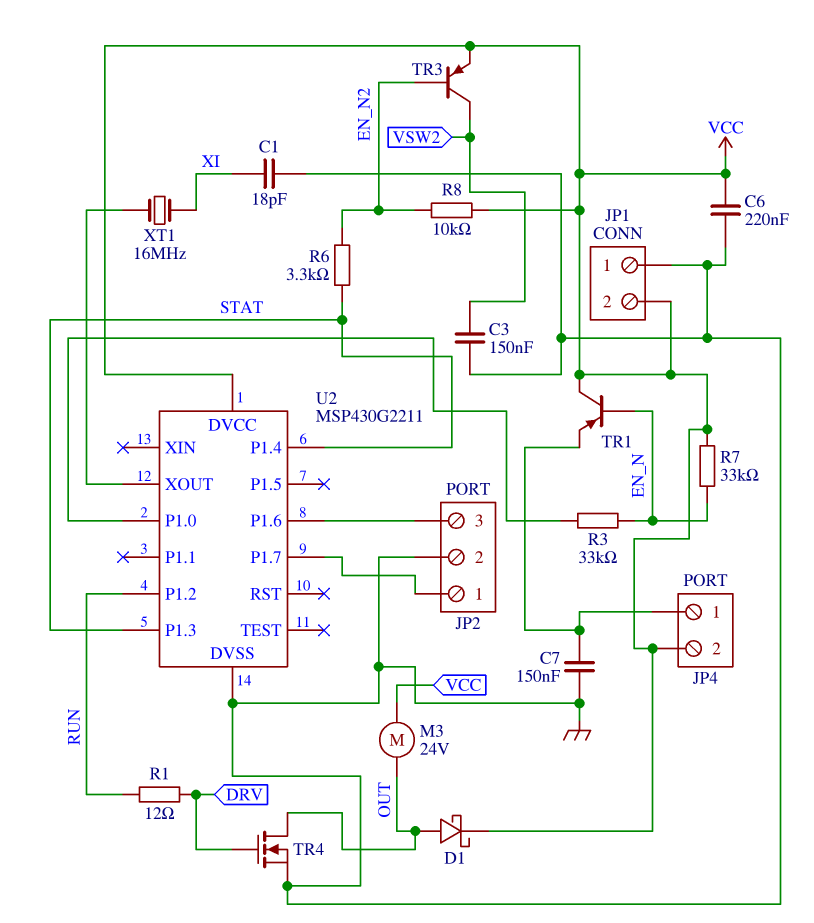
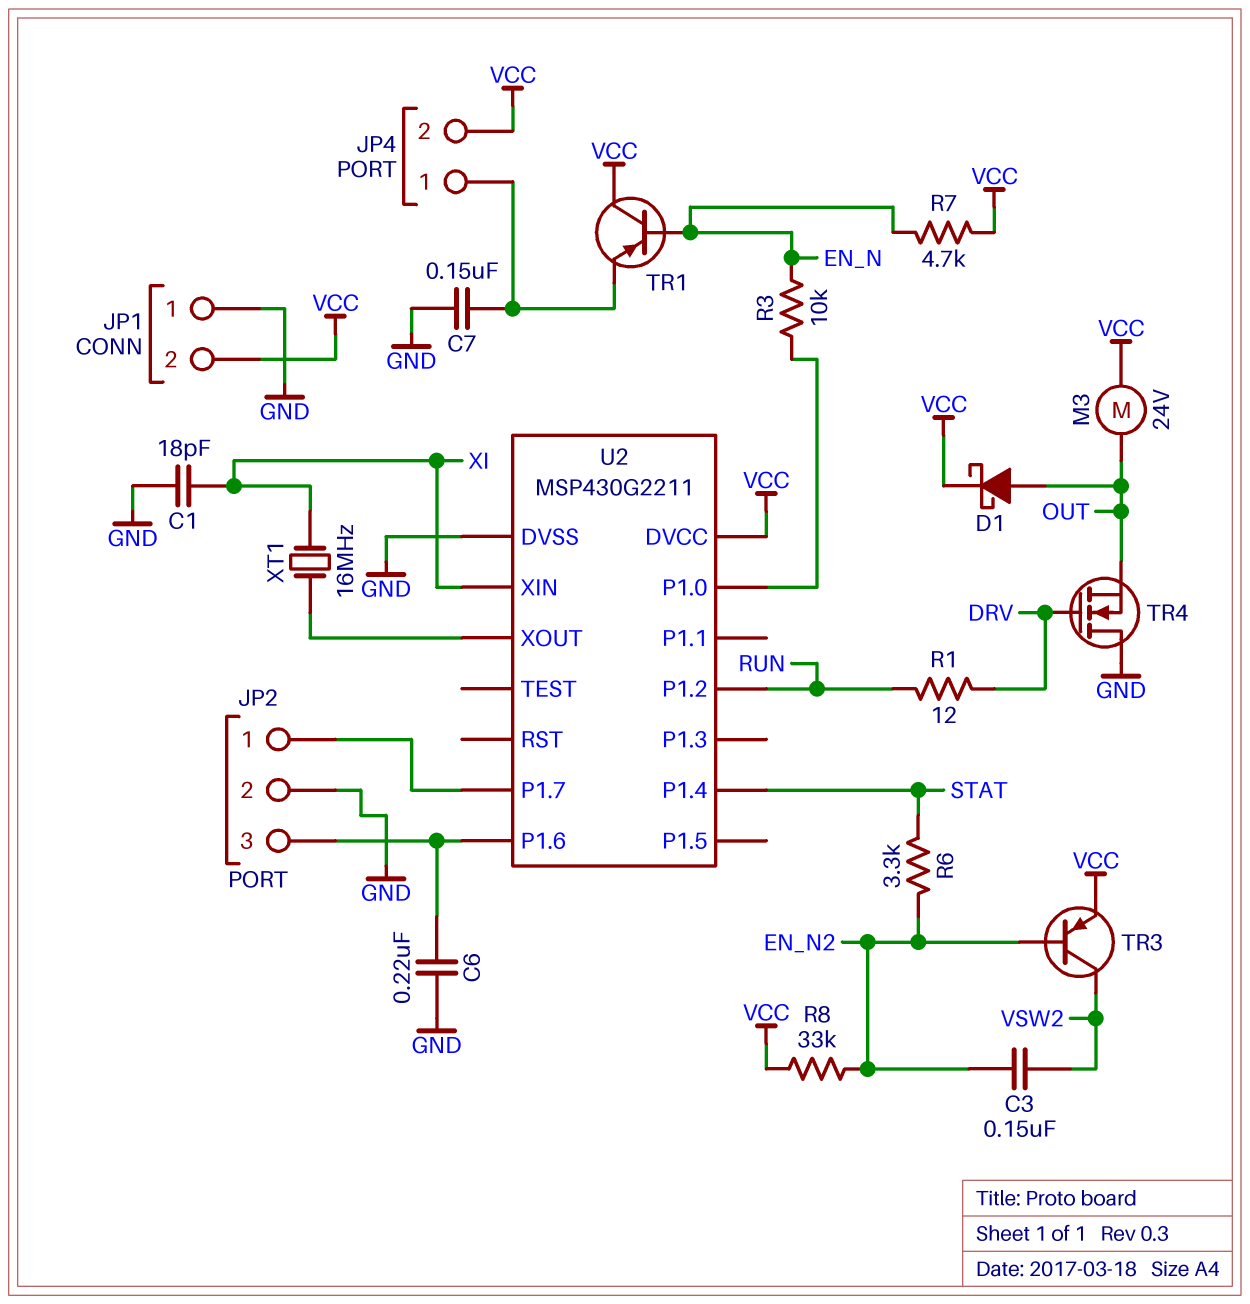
C3: 150nF (GND, VSW2) -> 150nF (EN_N2, VSW2)
C6: 220nF (GND, VCC) -> 220nF (GND, JP2/3)
R3: 33k (EN_N, U2/P1.0) -> 10k (EN_N, U2/P1.0)
R7: 33k (EN_N, VCC) -> 4.7k (EN_N, VCC)
R8: 10k (EN_N2, VCC) -> 33k (EN_N2, VCC)
TR4: NMOS (G DRV, D OUT, S GND) -> NMOS (G DRV, D GND, S OUT)
U2 pin P1.3: STAT -> none
U2 pin XIN: none -> XI

